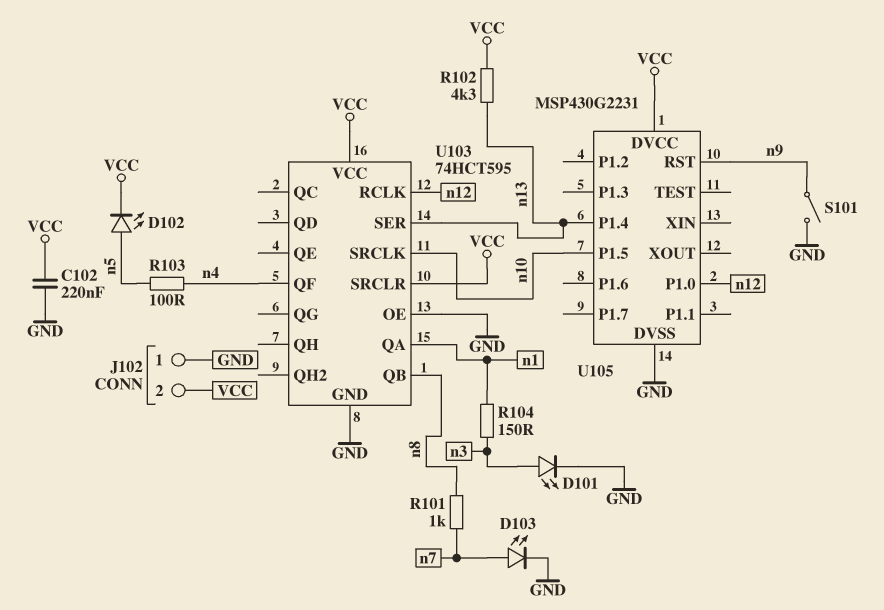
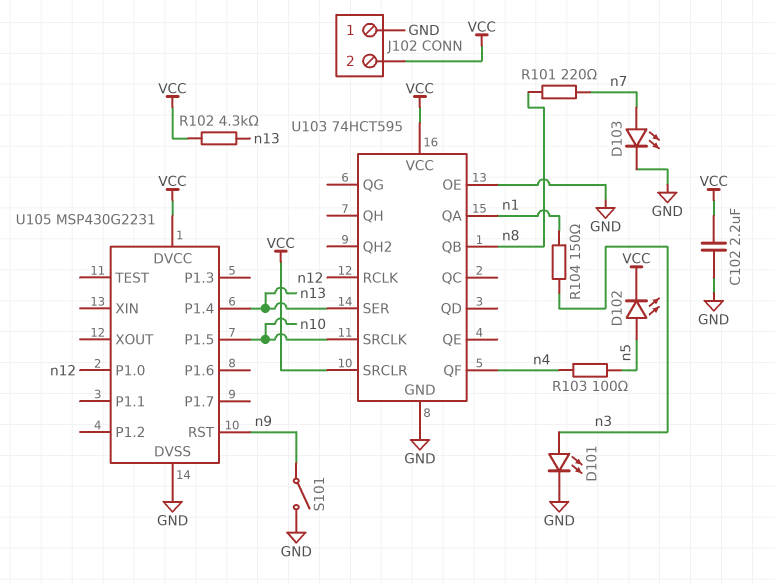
C102: 220nF (GND, VCC) -> 2.2uF (GND, VCC)
R101: 1k (n7, n8) -> 220 (n7, n8)

